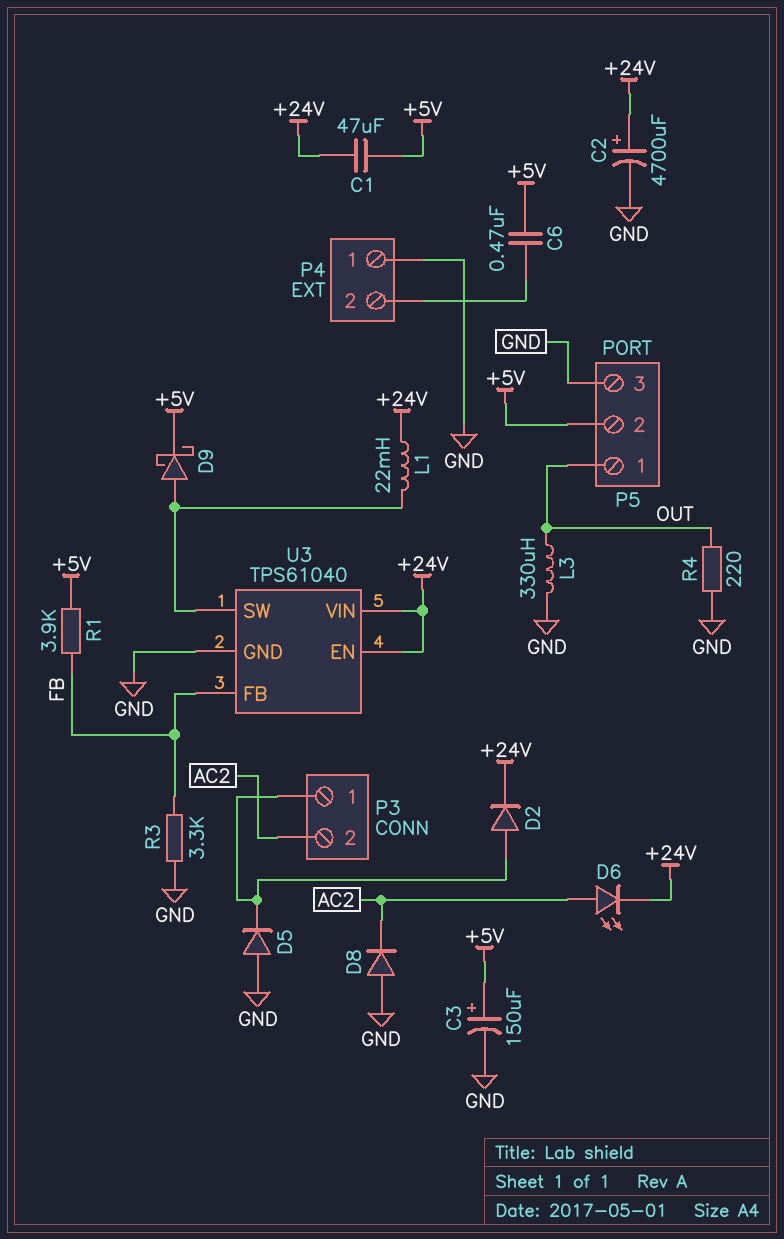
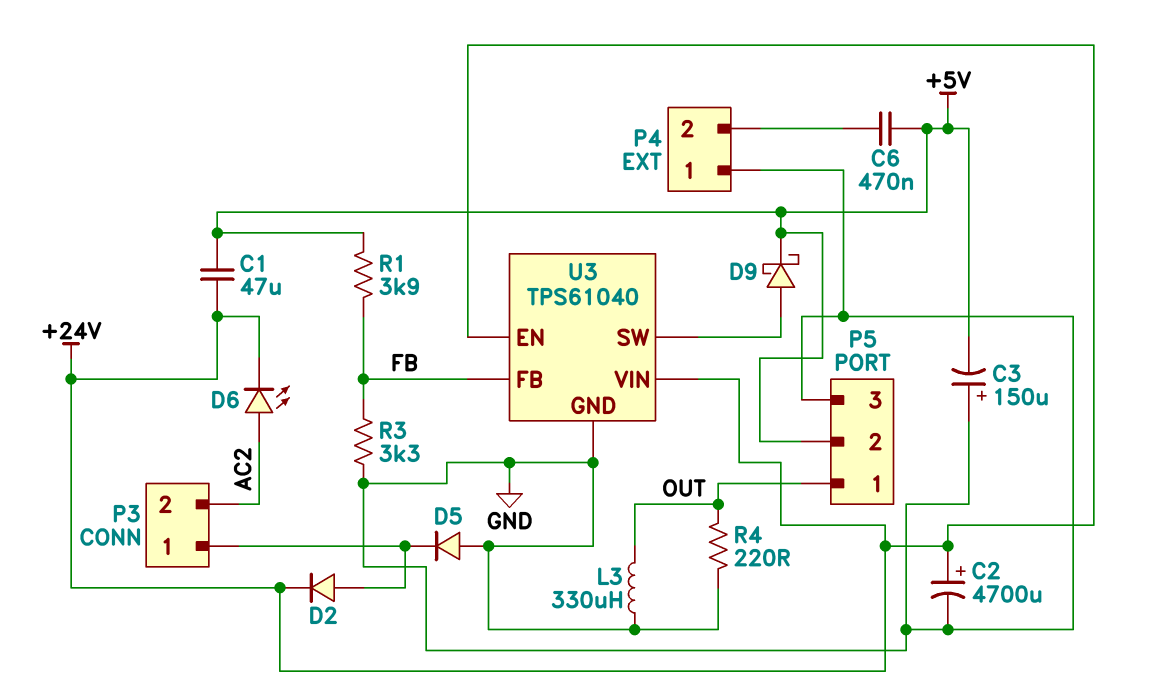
C3: 150uF (plus +5V, minus GND) -> 150uF (plus GND, minus +5V)
D8: diode (A GND, K AC2) -> none
L1: 22mH (+24V, U3/SW) -> none

